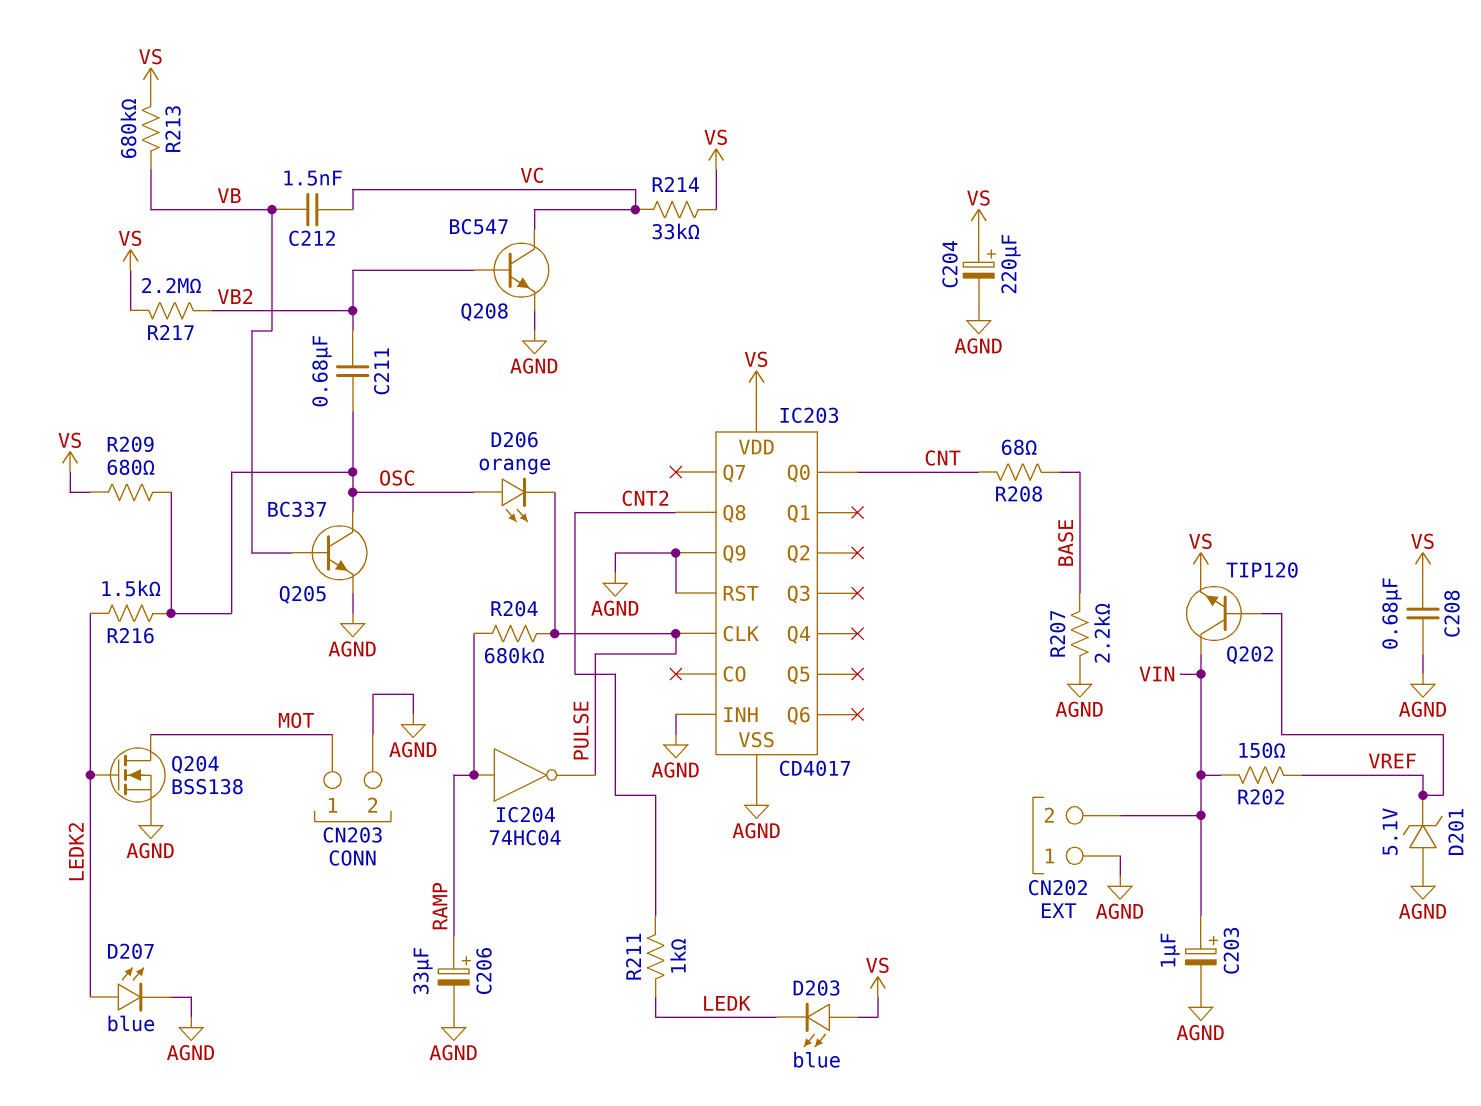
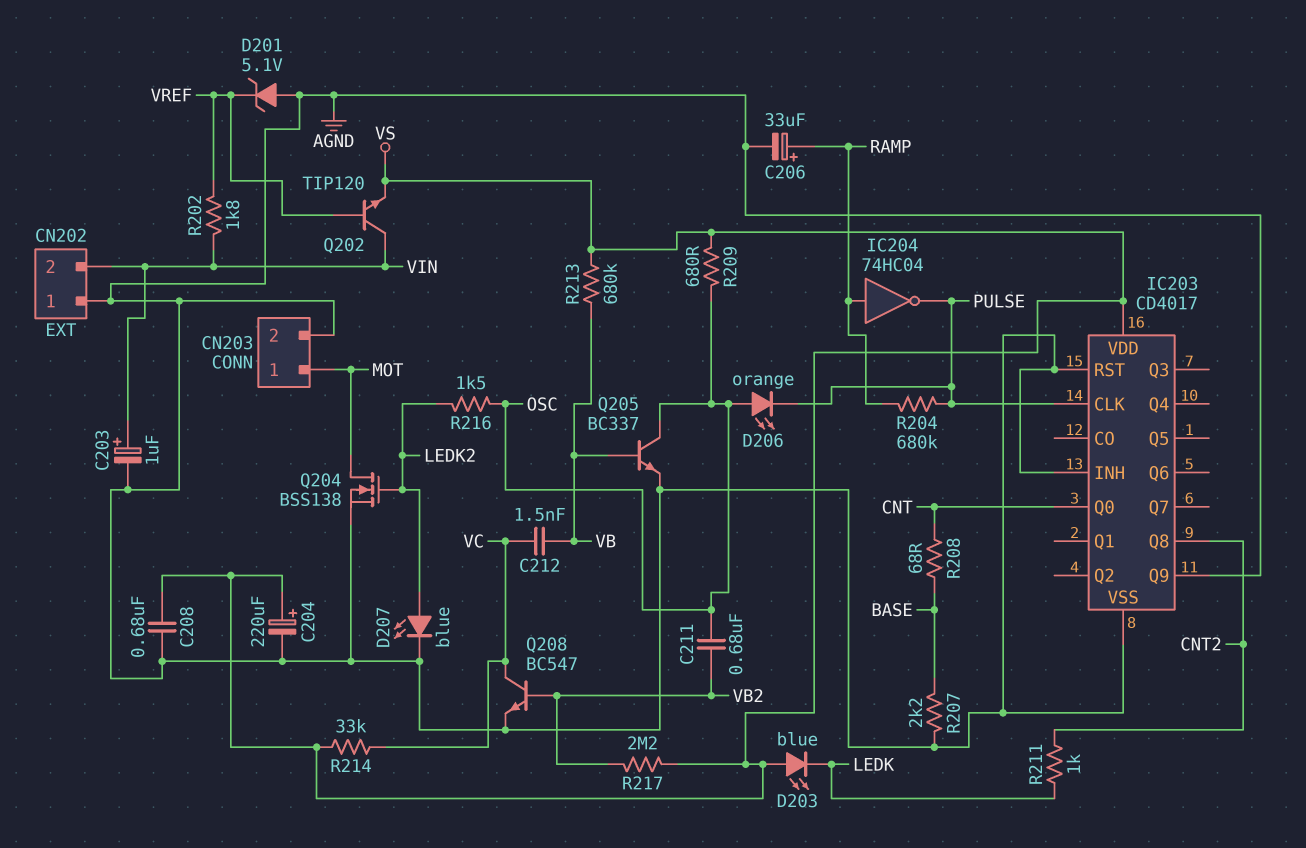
R202: 150 (VIN, VREF) -> 1.8k (VIN, VREF)

